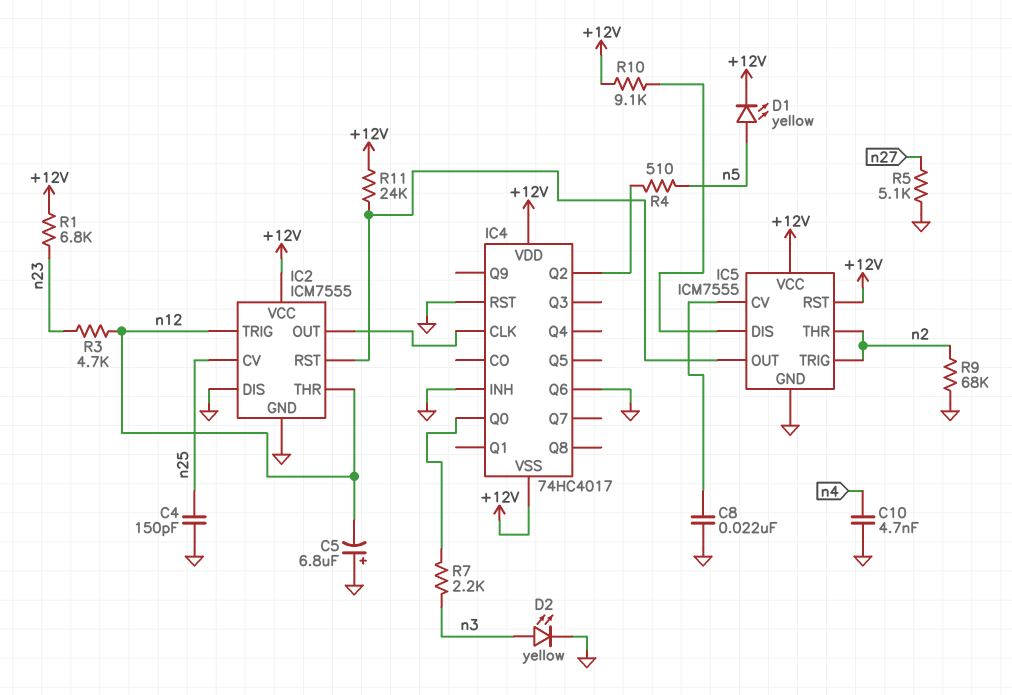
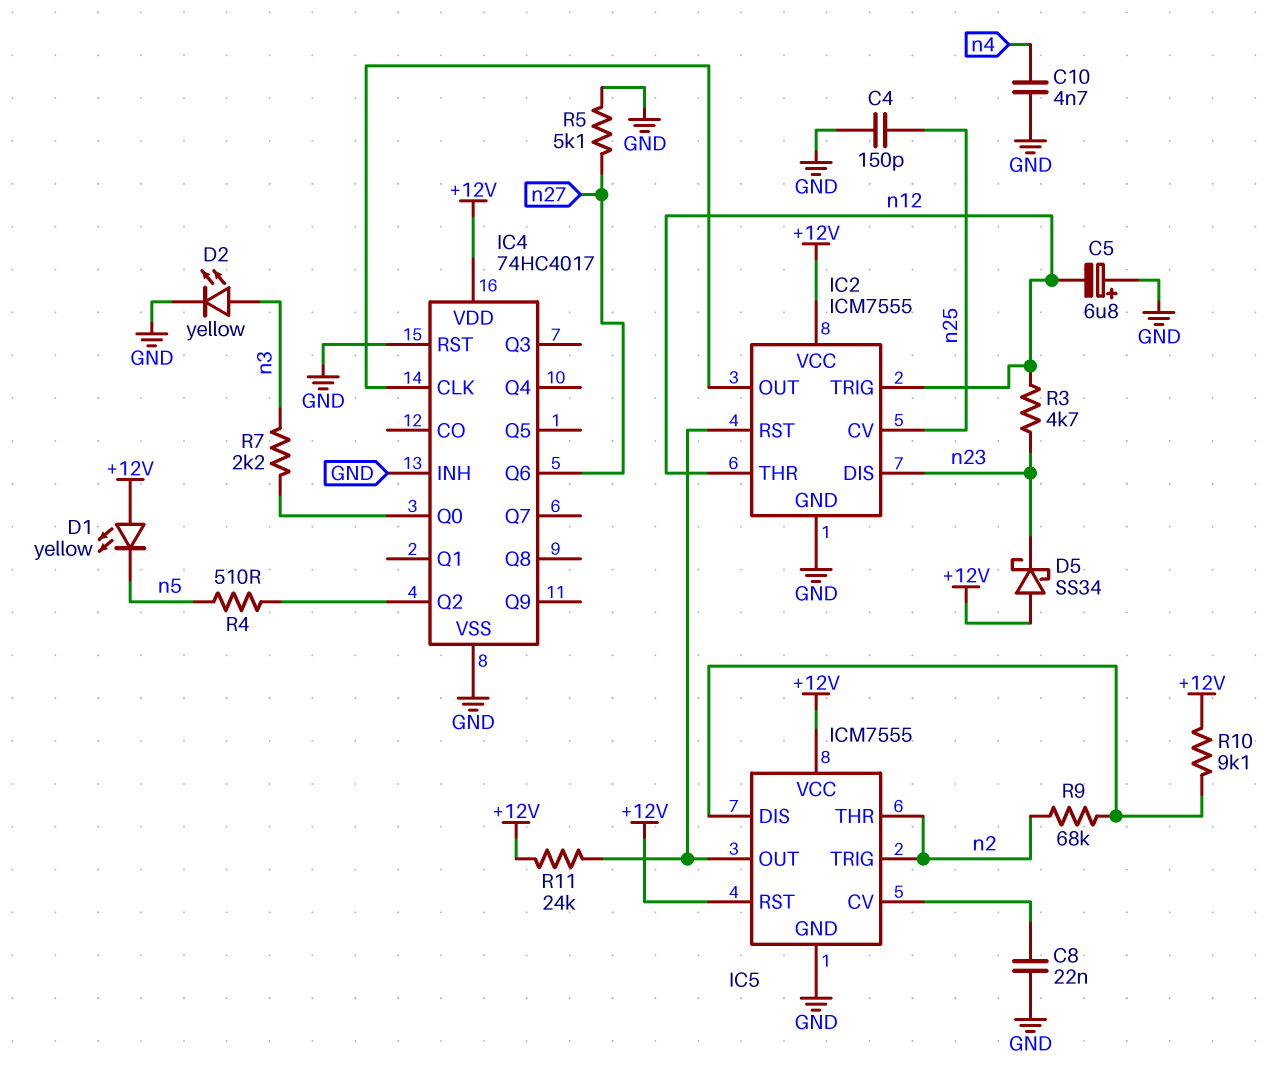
D1: LED yellow (A n5, K +12V) -> LED yellow (A +12V, K n5)
D5: none -> schottky SS34 (A +12V, K n23)
IC2 pin DIS: GND -> n23
IC4 pin Q6: GND -> n27
IC4 pin VSS: +12V -> GND
R1: 6.8k (+12V, n23) -> none
R9: 68k (GND, n2) -> 68k (IC5/DIS, n2)

